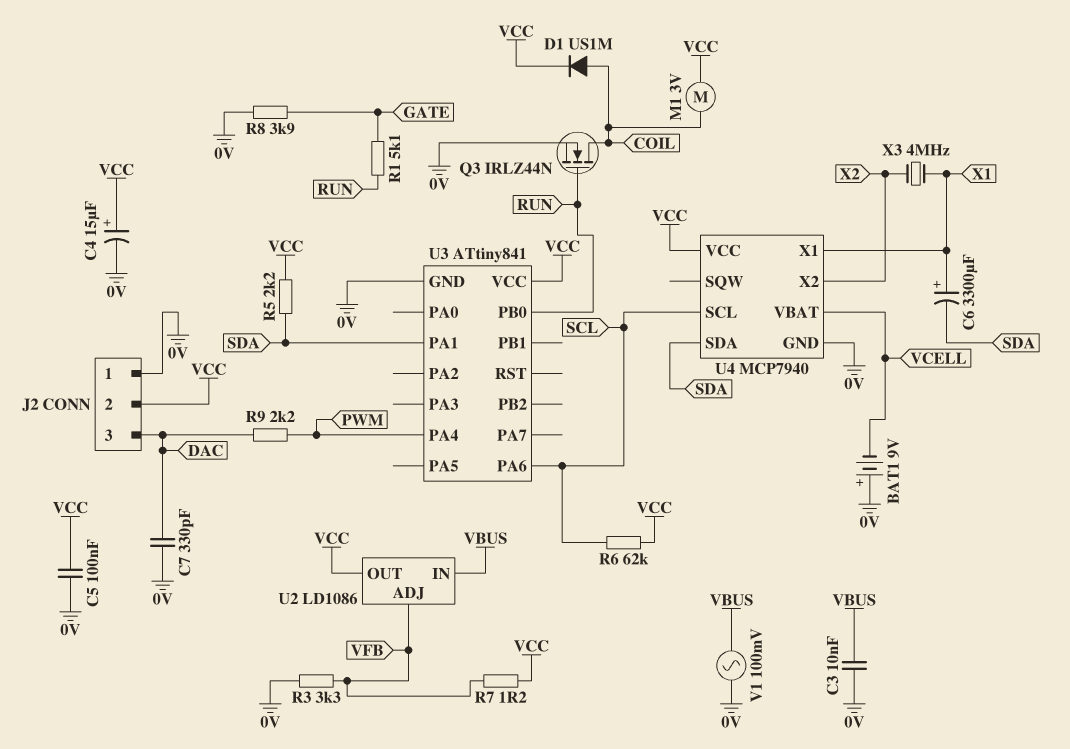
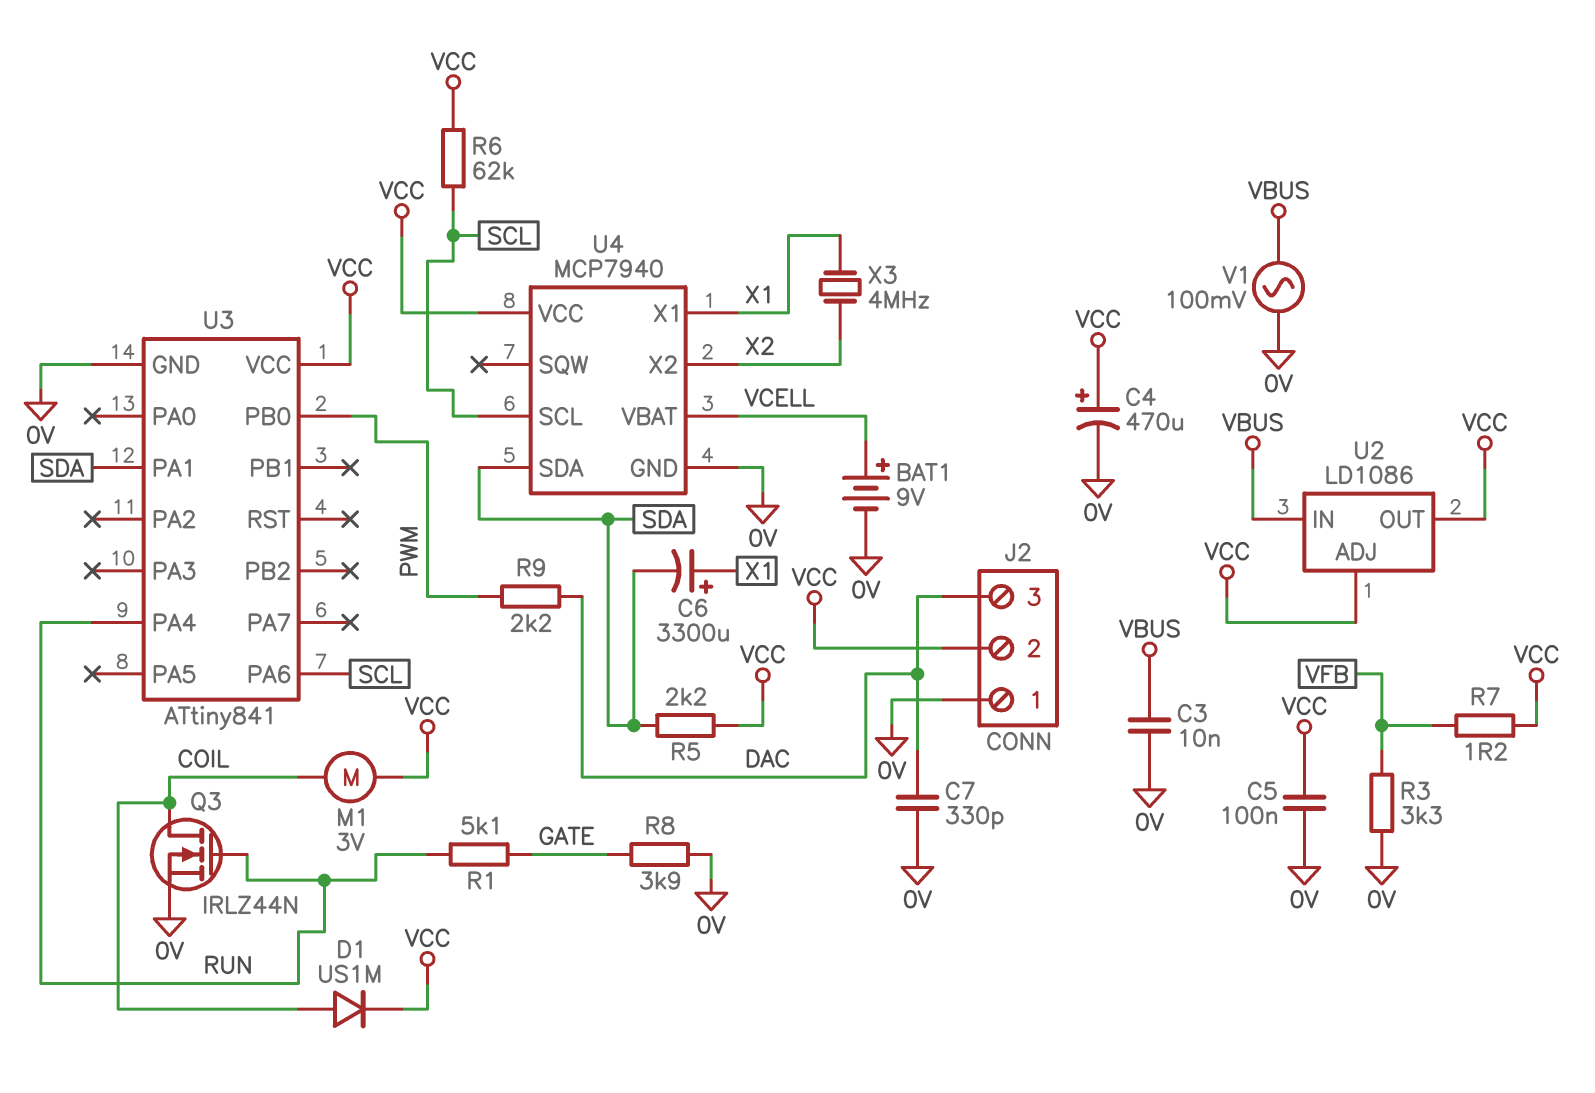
BAT1: 9V (plus 0V, minus VCELL) -> 9V (plus VCELL, minus 0V)
C4: 15uF (plus VCC, minus 0V) -> 470uF (plus VCC, minus 0V)
U2 pin ADJ: VFB -> VCC
U3 pin PA4: PWM -> RUN
U3 pin PB0: RUN -> PWM

